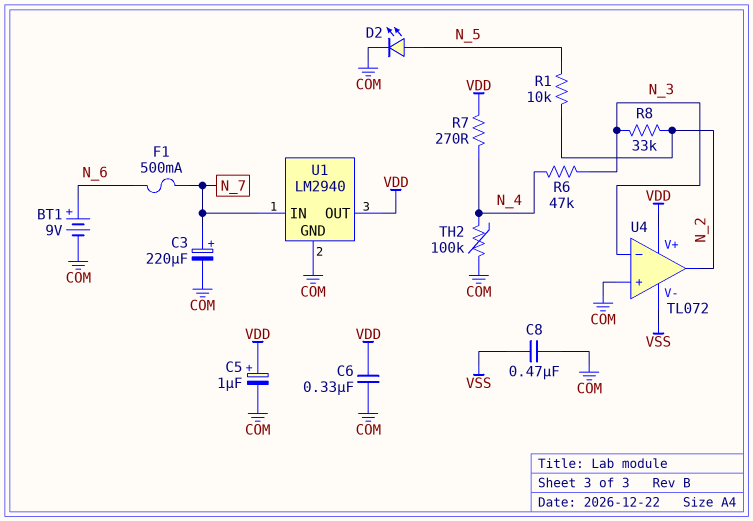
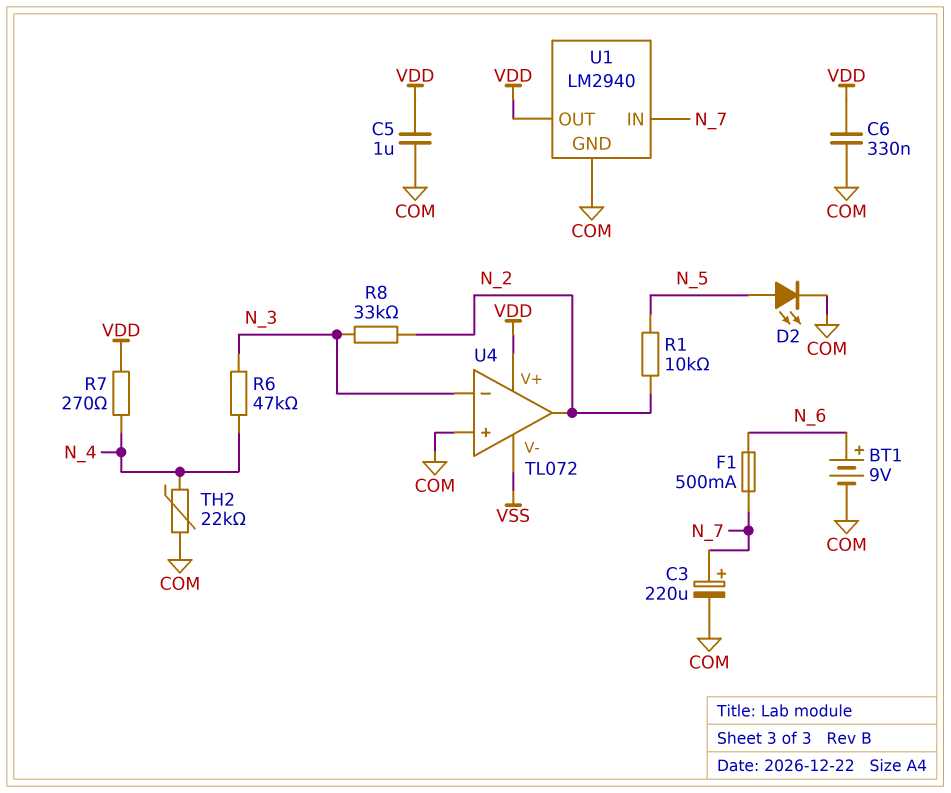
C5: 1uF (plus VDD, minus COM) -> 1uF (COM, VDD)
C8: 470nF (COM, VSS) -> none
TH2: 100k (COM, N_4) -> 22k (COM, N_4)

